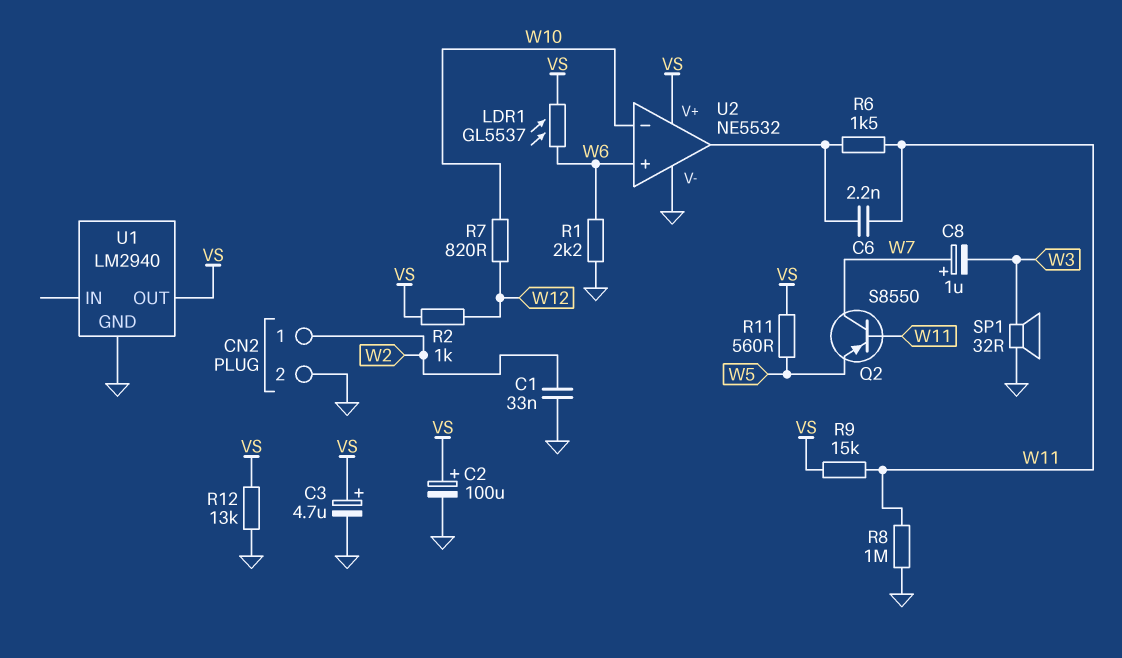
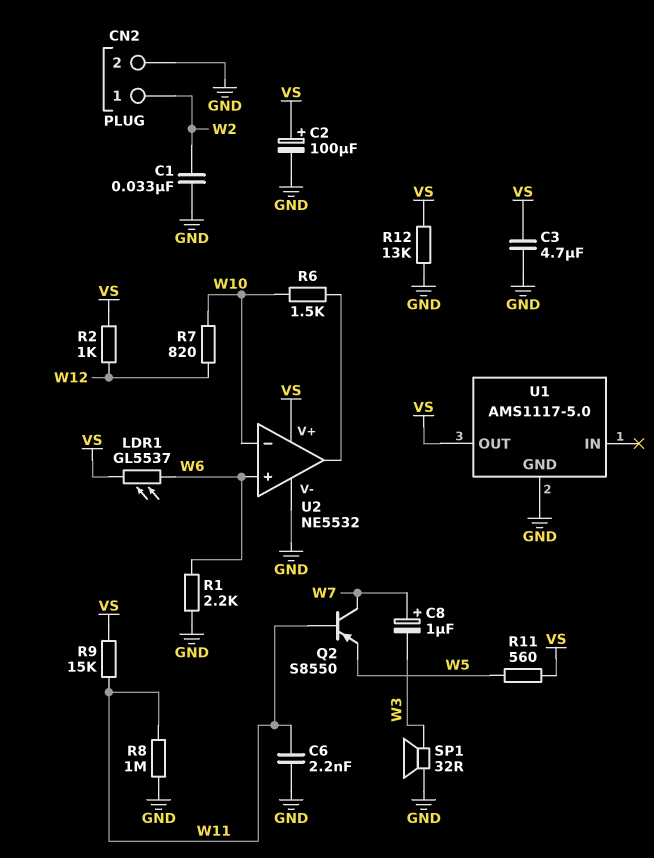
C3: 4.7uF (plus VS, minus GND) -> 4.7uF (GND, VS)
C6: 2.2nF (U2/out, W11) -> 2.2nF (GND, W11)
R6: 1.5k (U2/out, W11) -> 1.5k (U2/out, W10)
U1: LM2940 -> AMS1117-5.0

